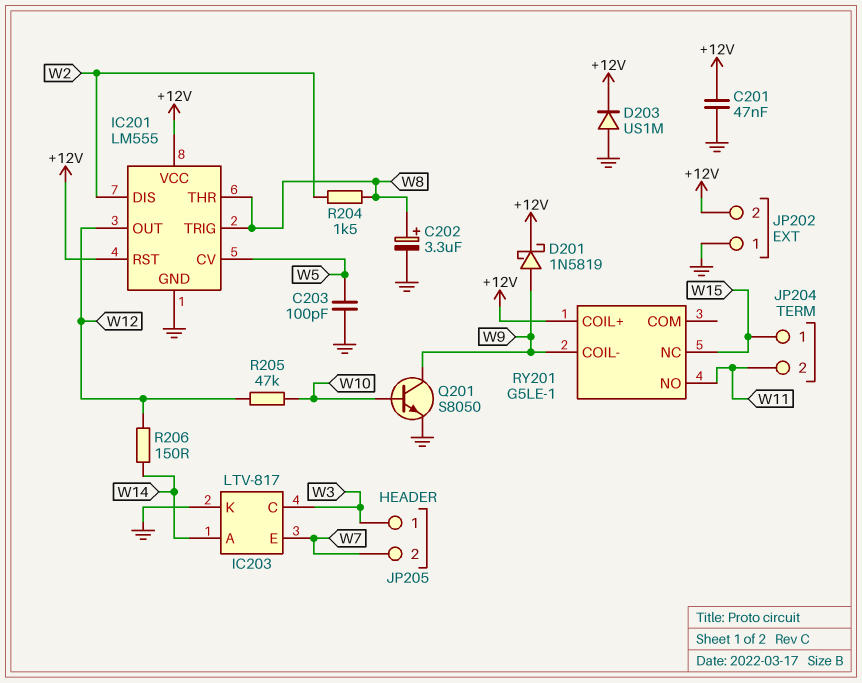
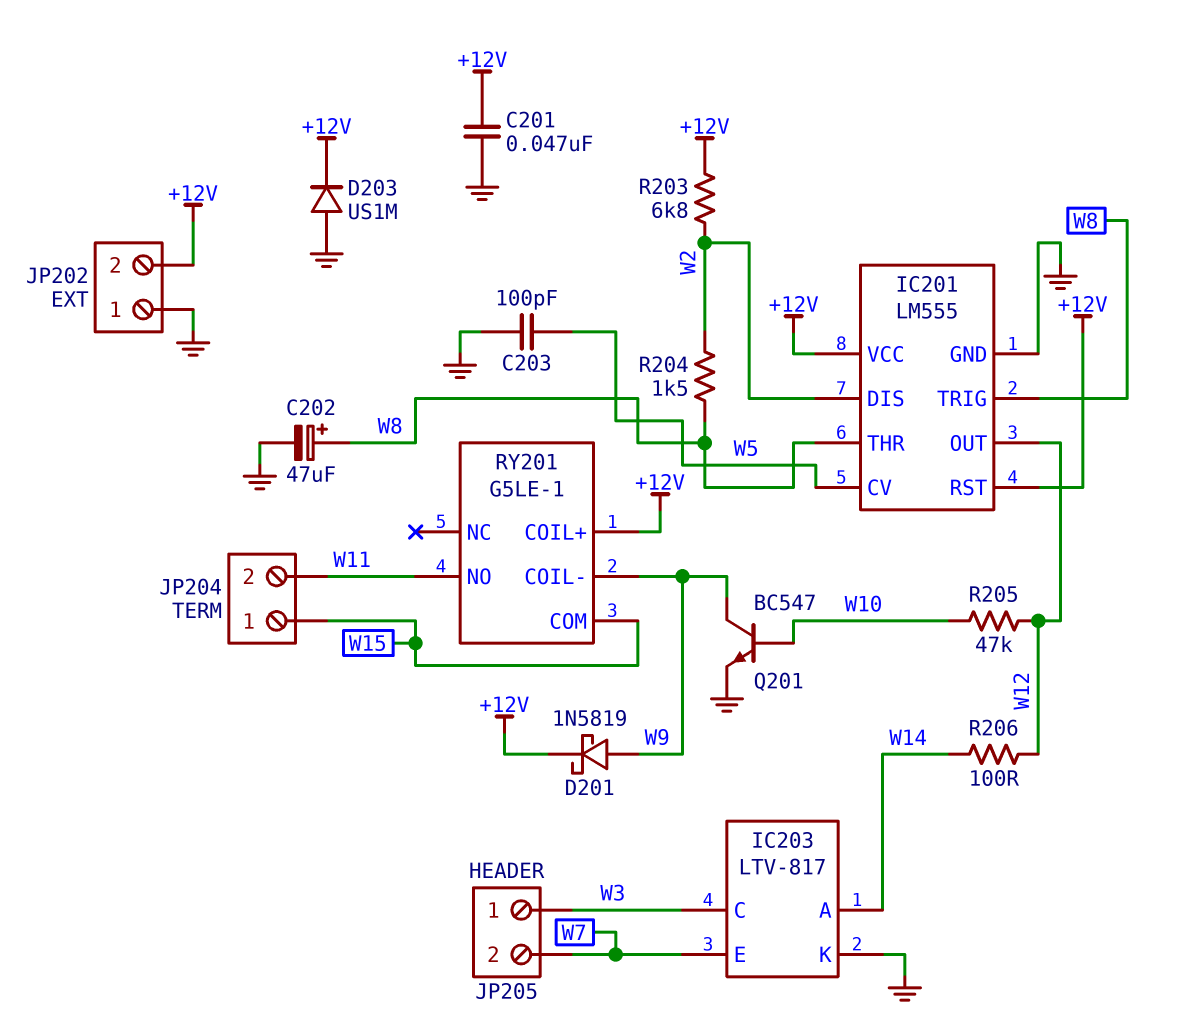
C202: 3.3uF (plus W8, minus GND) -> 47uF (plus W8, minus GND)
Q201: NPN S8050 (B W10, C W9, E GND) -> NPN BC547 (B W10, C W9, E GND)
R203: none -> 6.8k (+12V, W2)
R206: 150 (W12, W14) -> 100 (W12, W14)
RY201 pin COM: none -> W15
RY201 pin NC: W15 -> none

